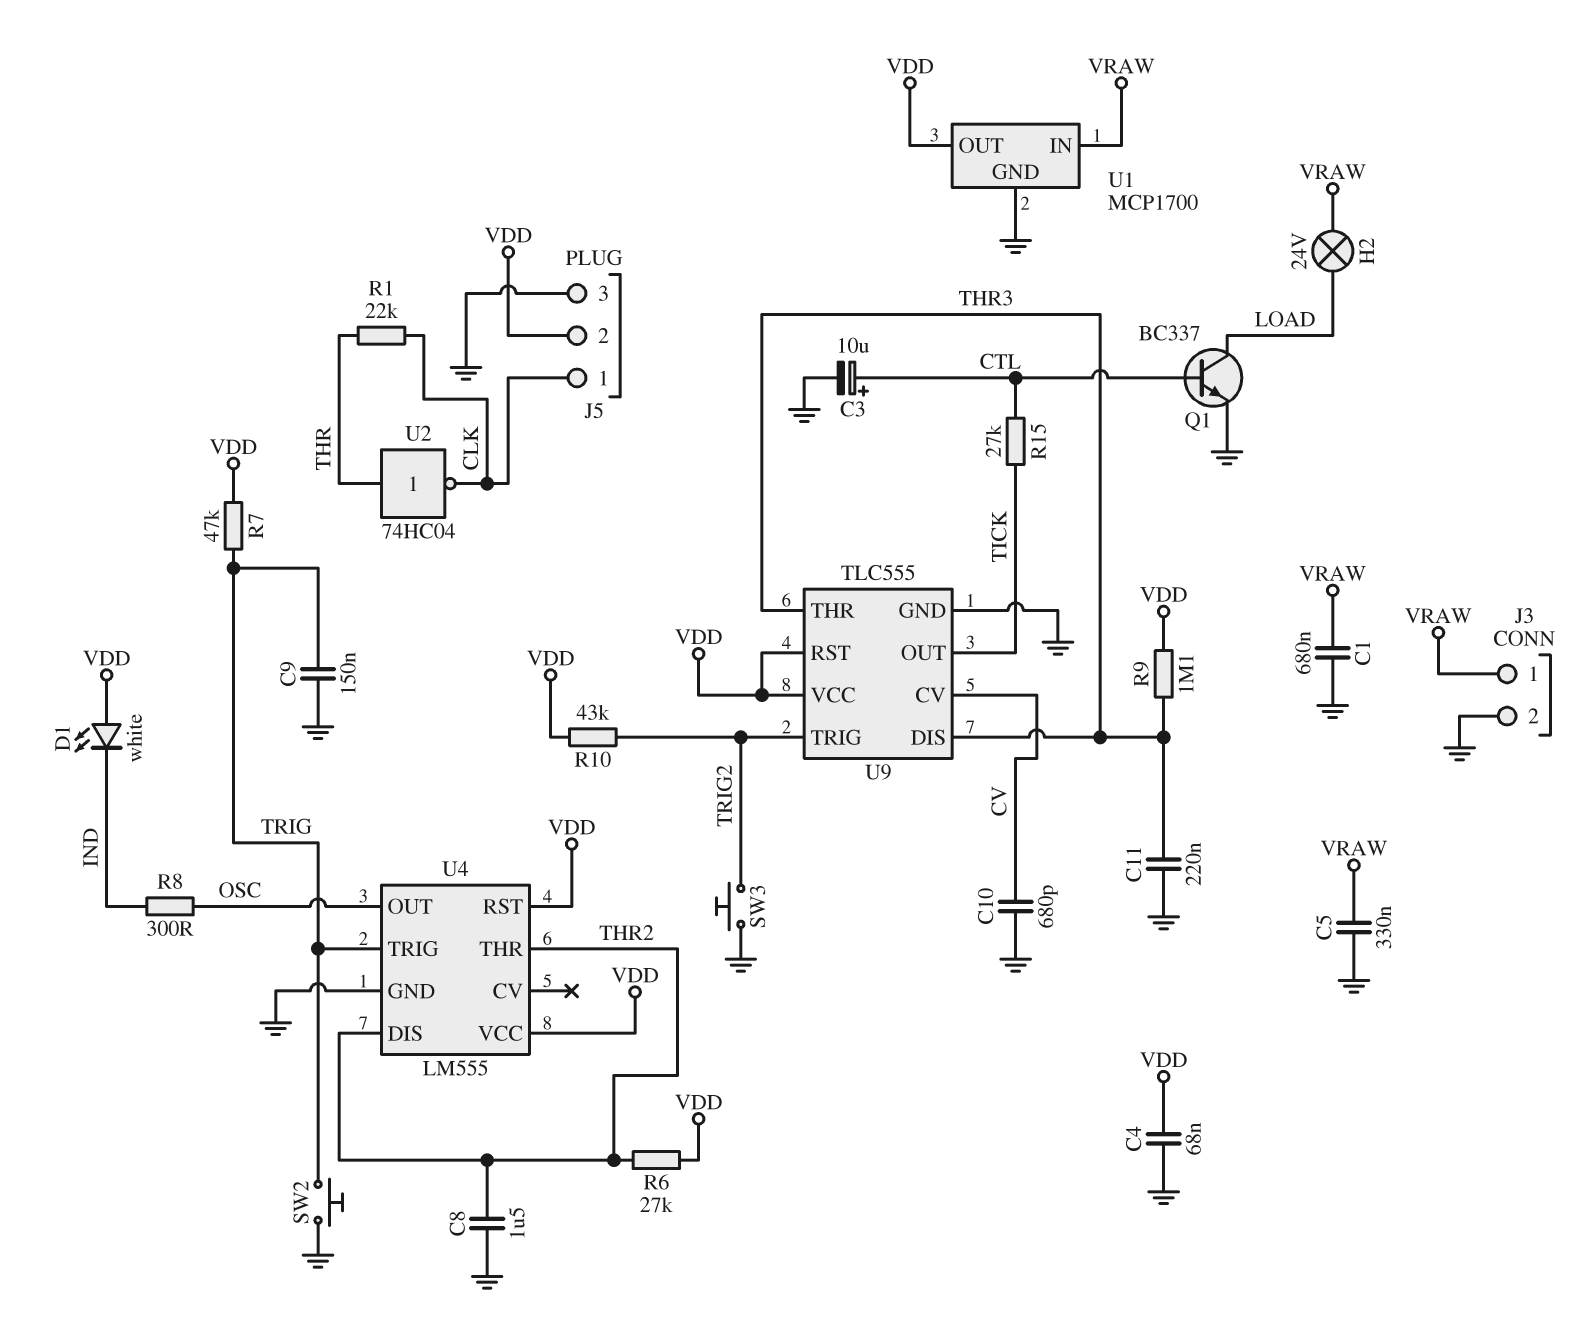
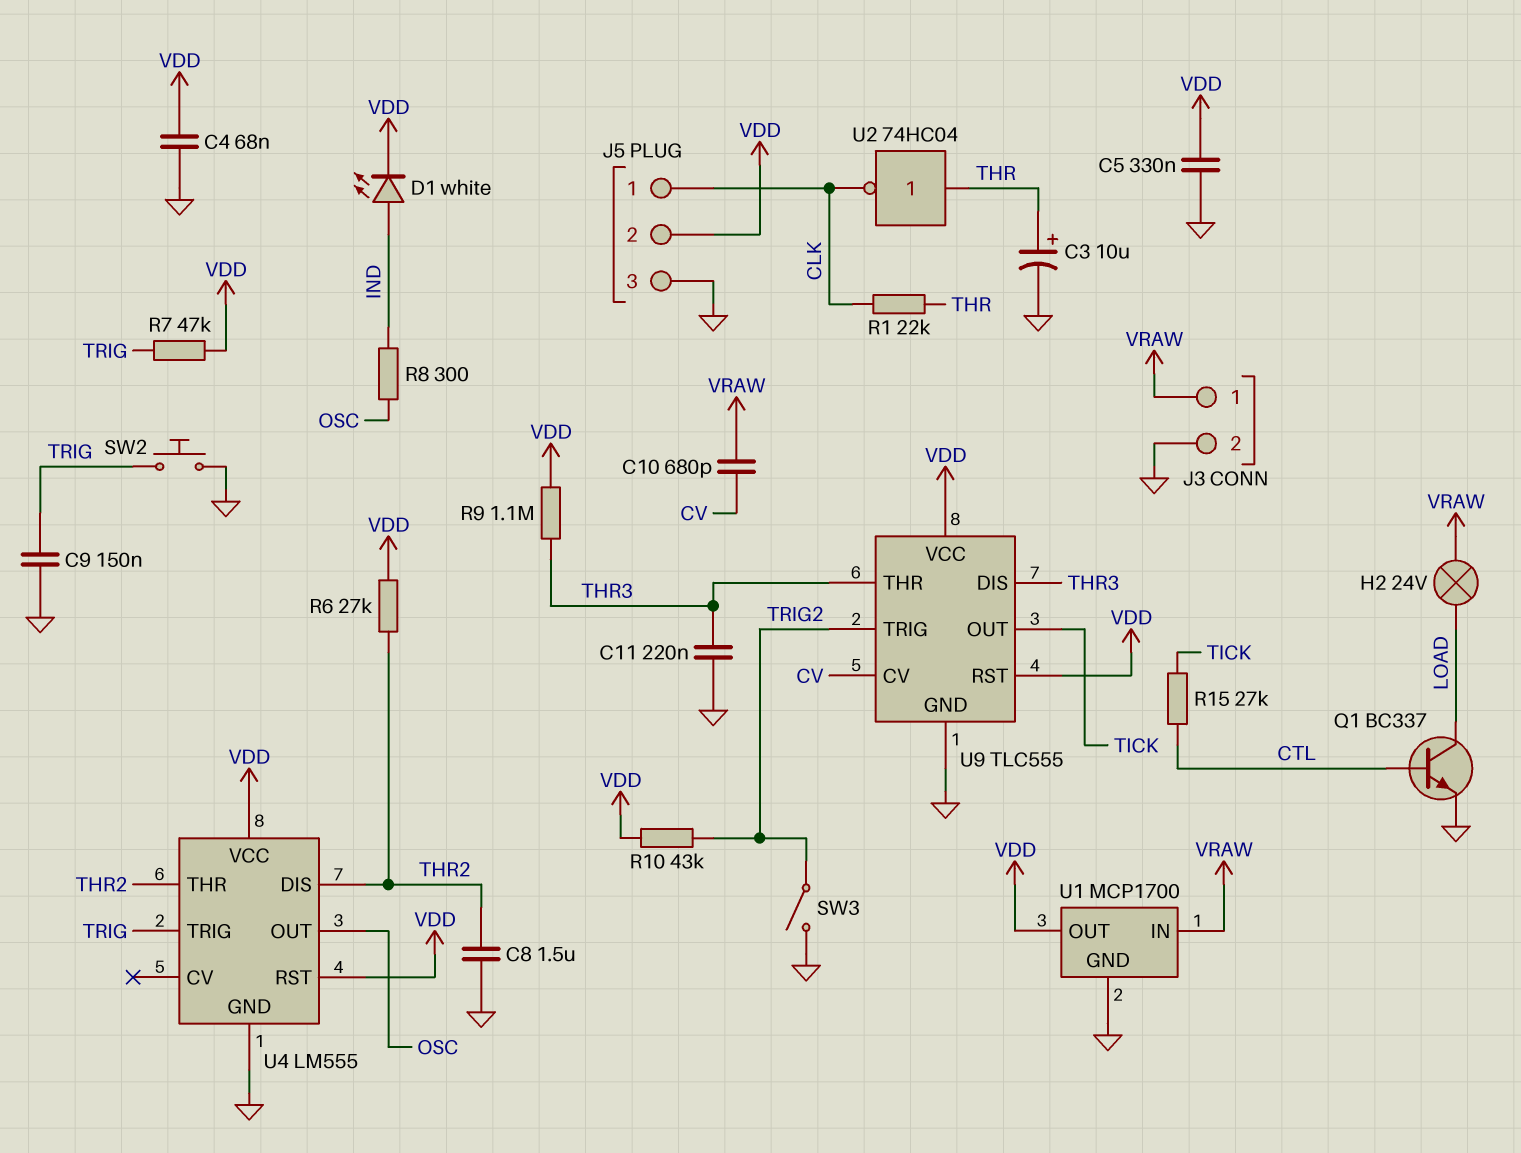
C1: 680nF (GND, VRAW) -> none
C3: 10uF (plus CTL, minus GND) -> 10uF (plus THR, minus GND)
C5: 330nF (GND, VRAW) -> 330nF (GND, VDD)
C10: 680pF (CV, GND) -> 680pF (CV, VRAW)
D1: LED white (A VDD, K IND) -> LED white (A IND, K VDD)
SW3: button (GND, TRIG2) -> switch (GND, TRIG2)

